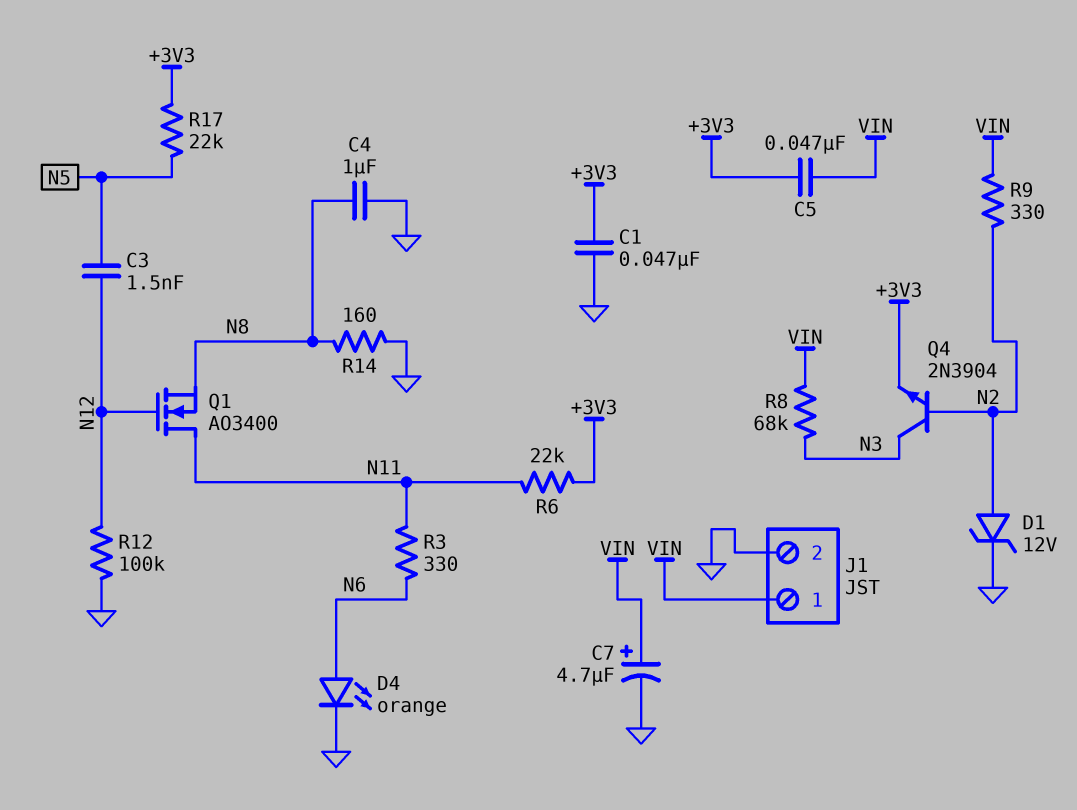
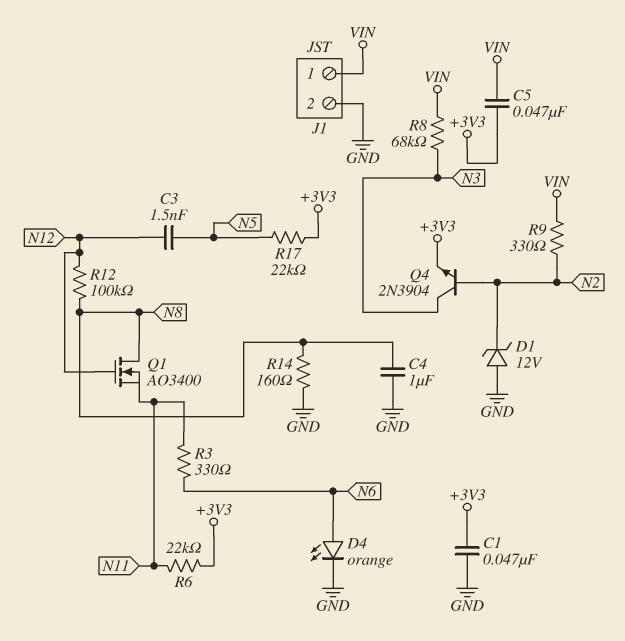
C7: 4.7uF (plus VIN, minus GND) -> none
D1: zener 12V (A N2, K GND) -> zener 12V (A GND, K N2)
Q1: NMOS AO3400 (G N12, D N11, S N8) -> NMOS AO3400 (G N12, D N8, S N11)
R12: 100k (GND, N12) -> 100k (N8, N12)

